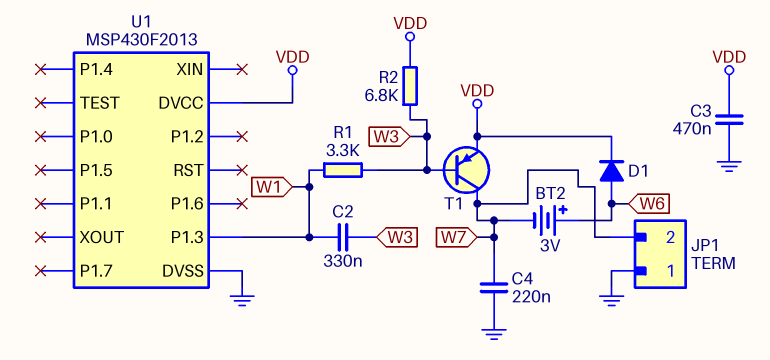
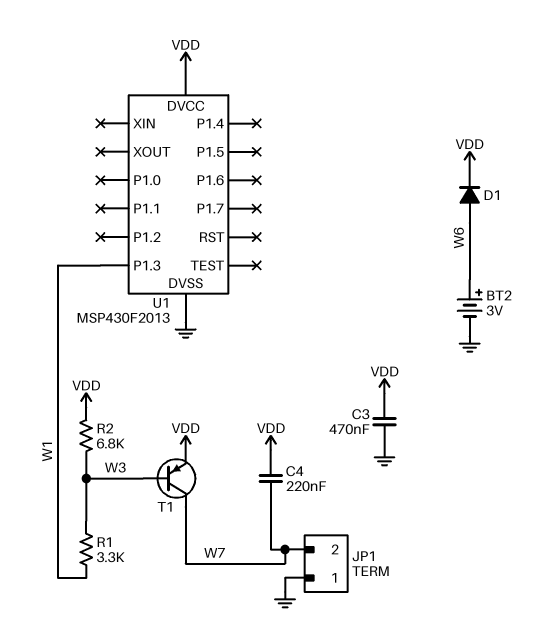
BT2: 3V (plus W6, minus W7) -> 3V (plus W6, minus GND)
C2: 330nF (W1, W3) -> none
C4: 220nF (GND, W7) -> 220nF (VDD, W7)

